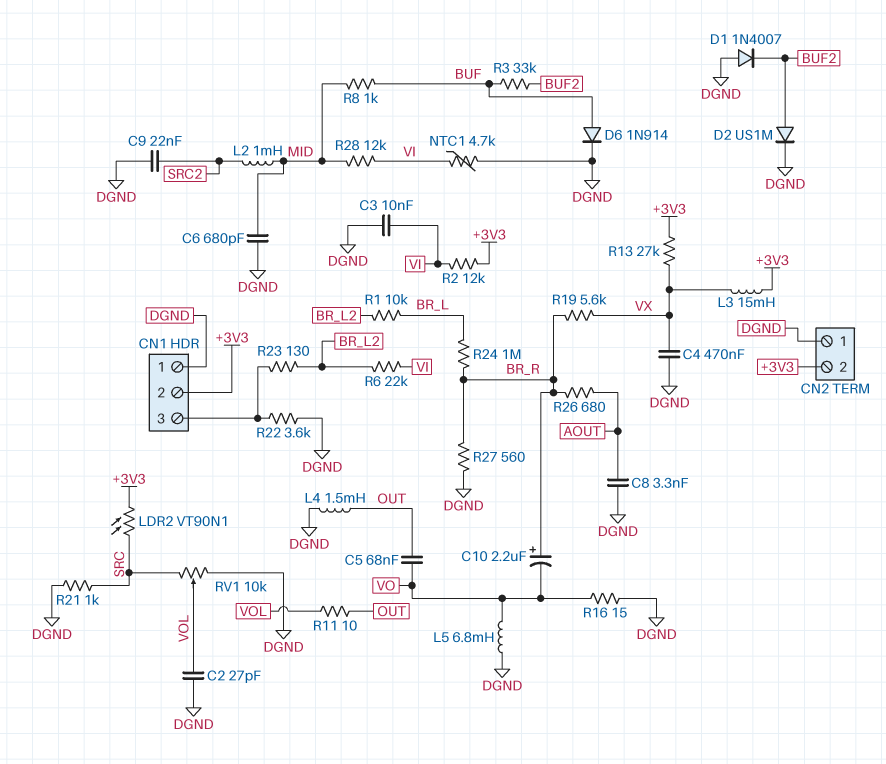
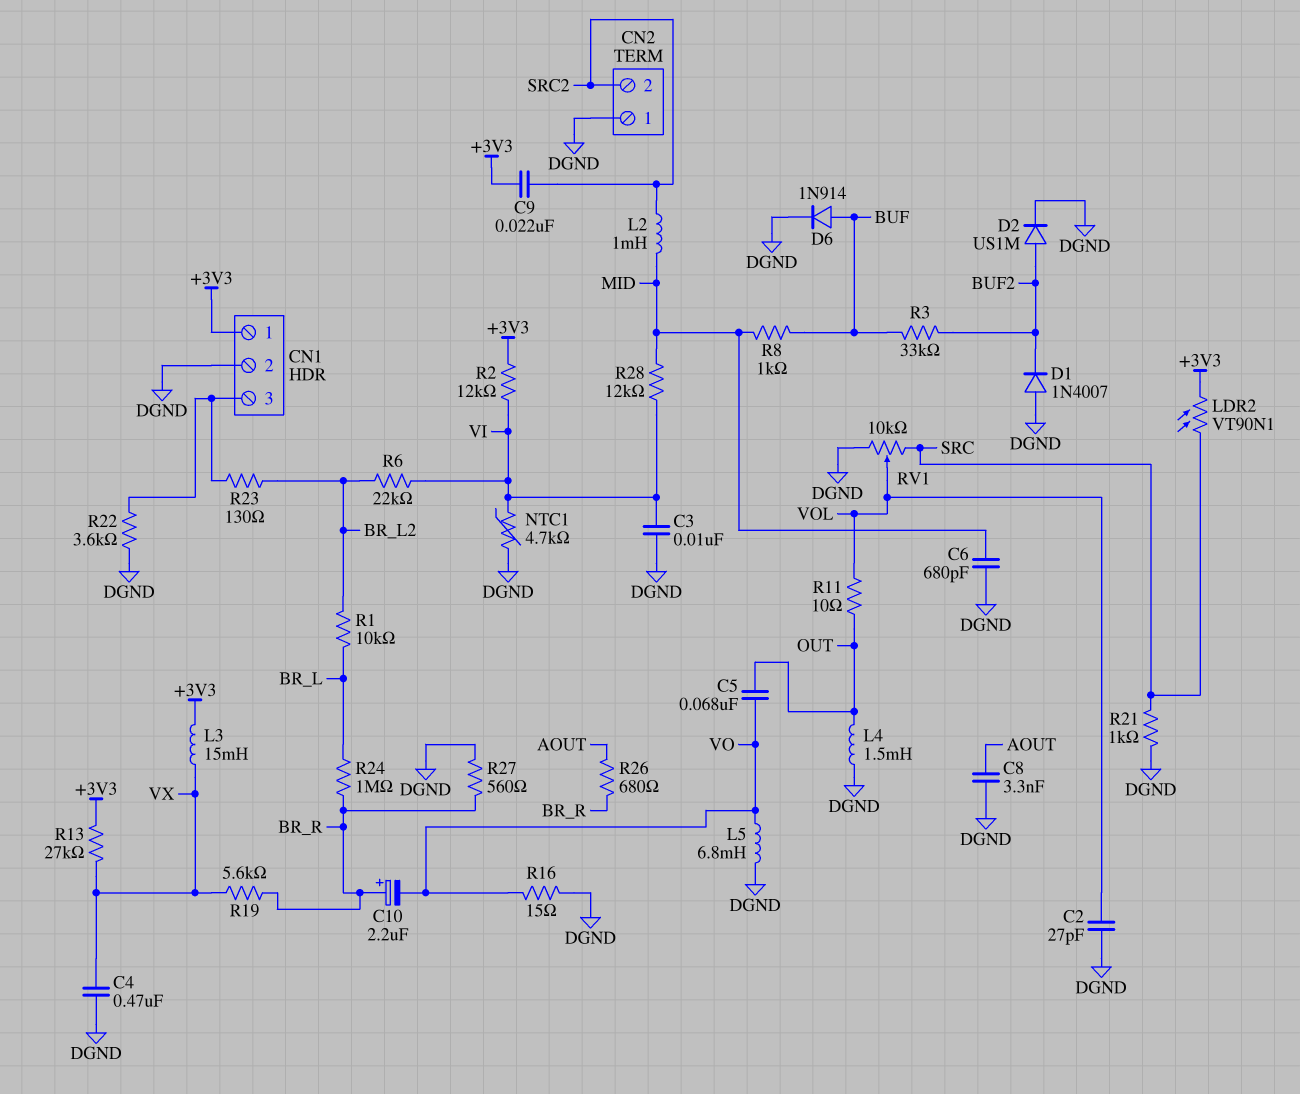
C9: 22nF (DGND, SRC2) -> 22nF (+3V3, SRC2)
CN1 pin 1: DGND -> +3V3
CN1 pin 2: +3V3 -> DGND
CN2 pin 2: +3V3 -> SRC2

